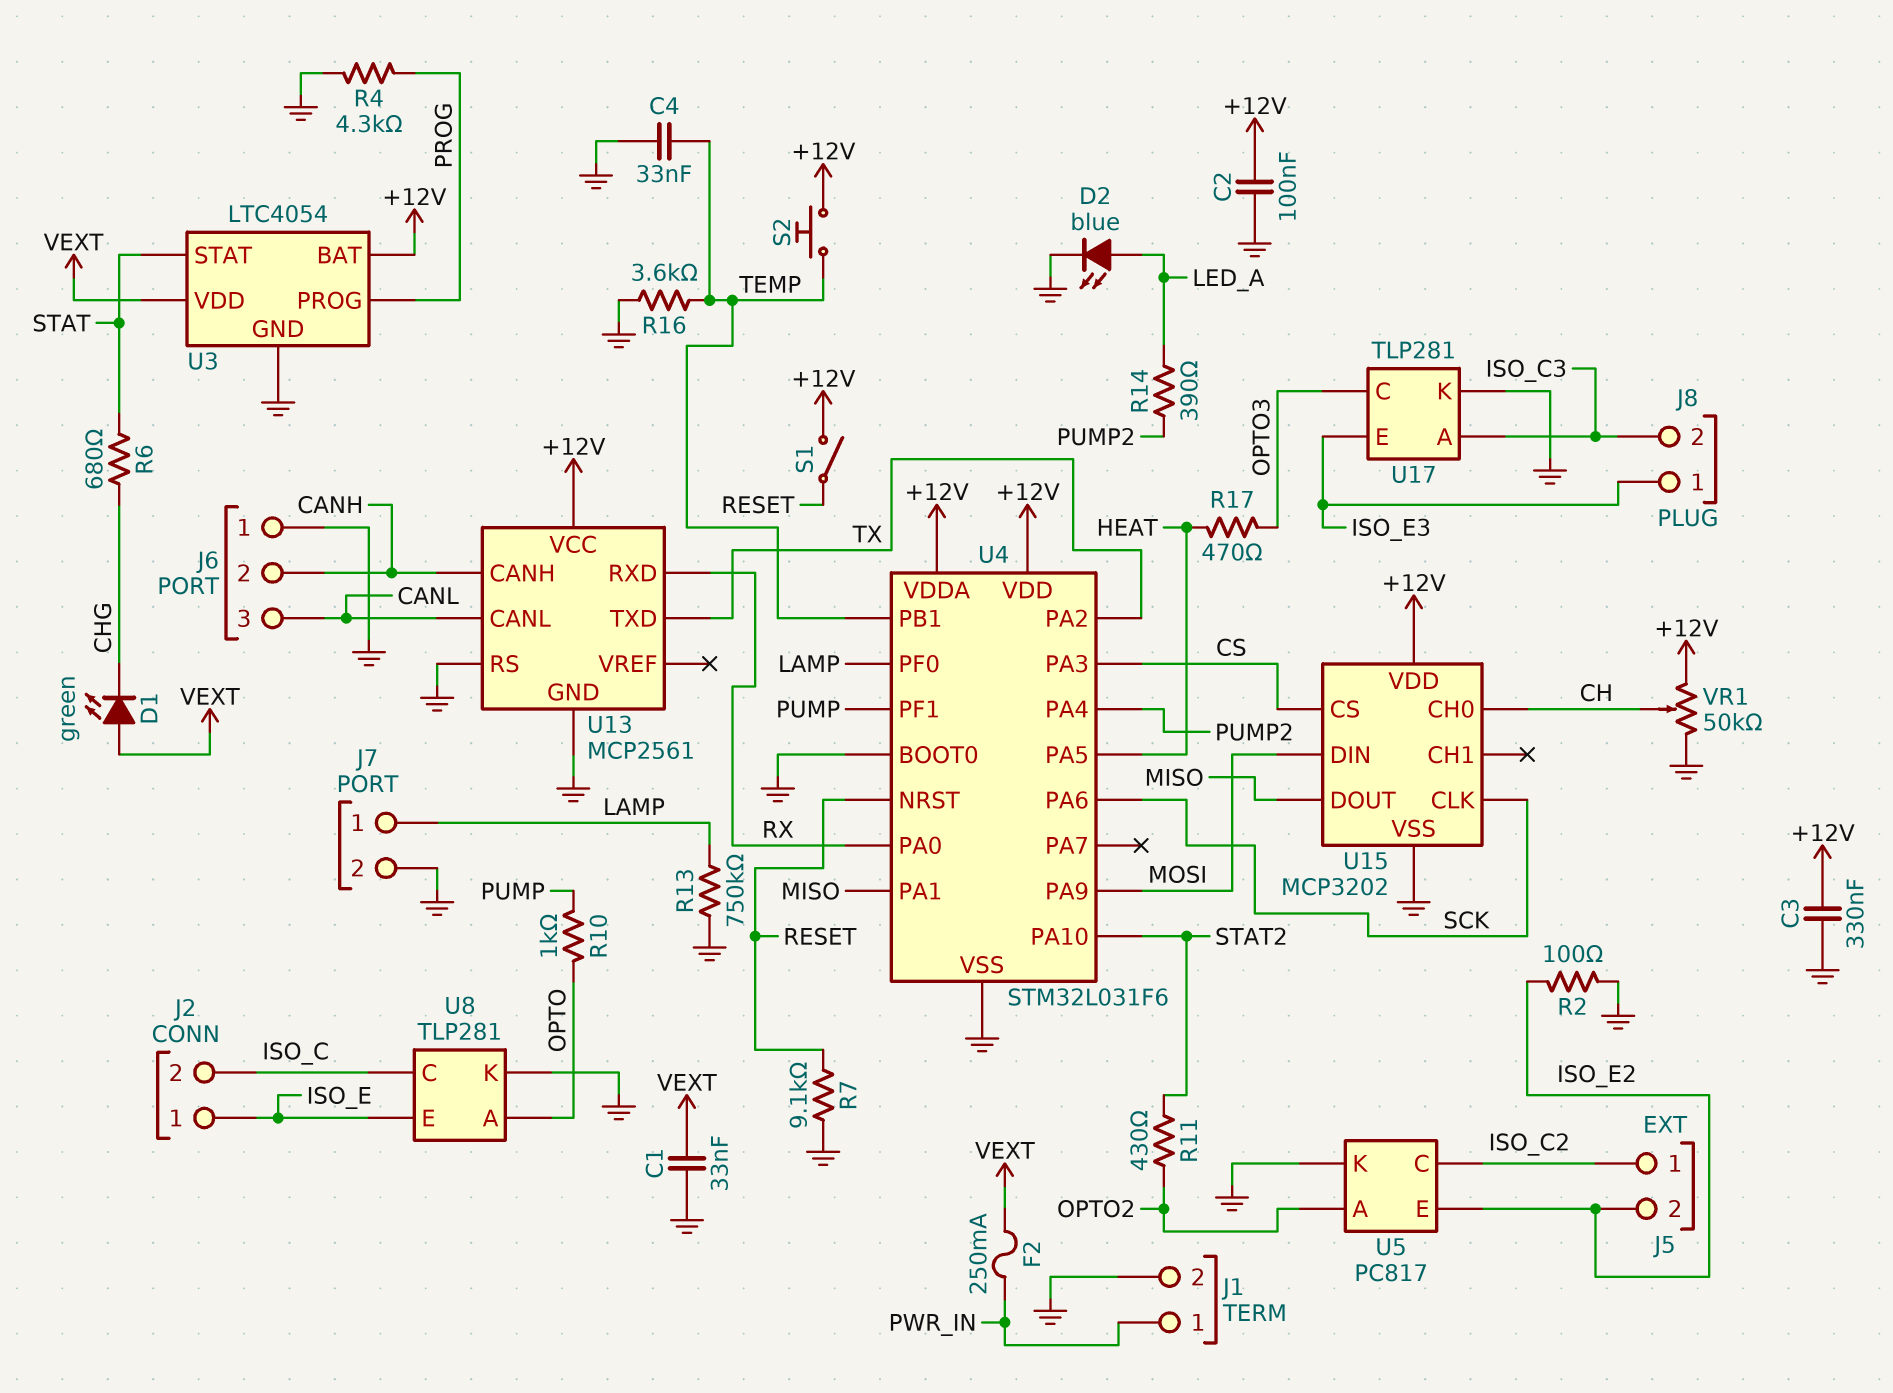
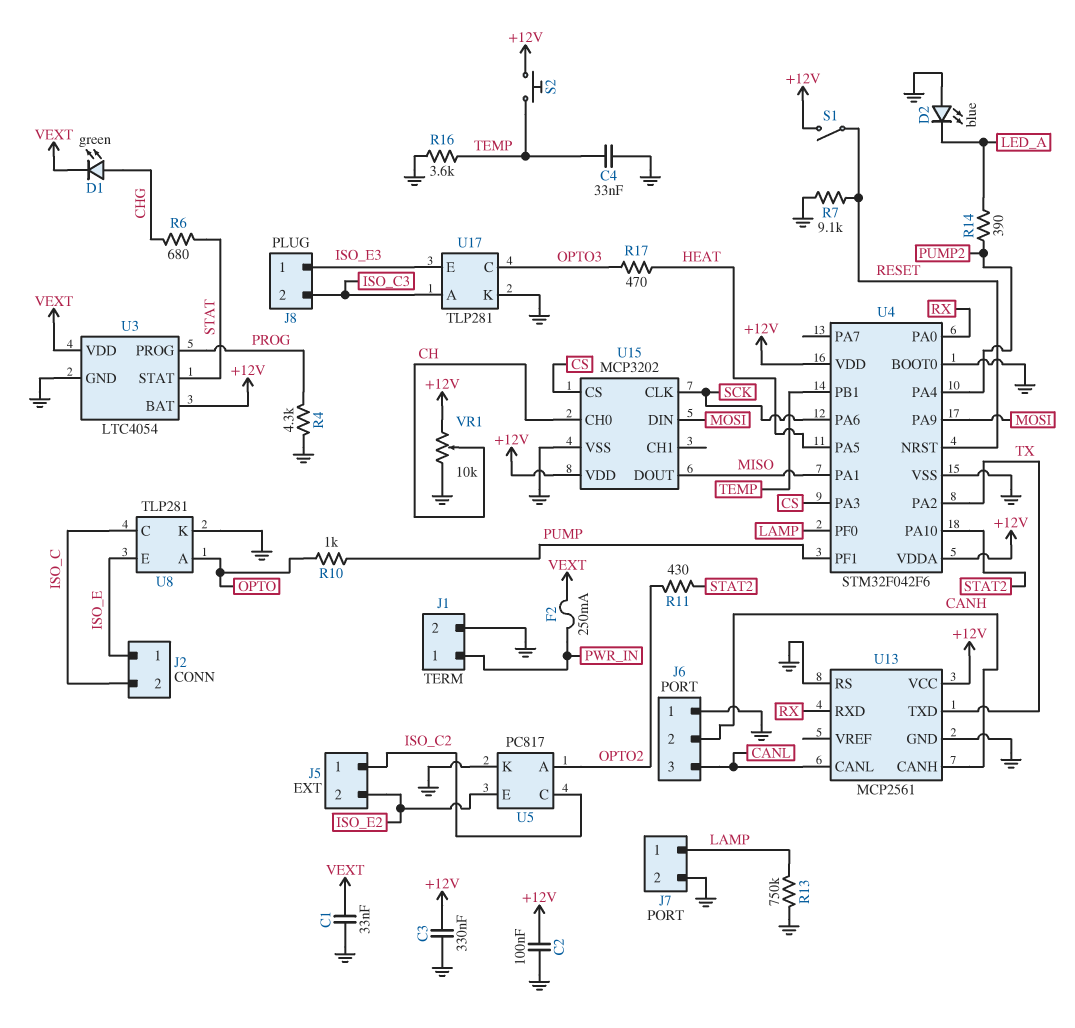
D1: LED green (A VEXT, K CHG) -> LED green (A CHG, K VEXT)
D2: LED blue (A LED_A, K GND) -> LED blue (A GND, K LED_A)
R2: 100 (GND, ISO_E2) -> none
U4: STM32L031F6 -> STM32F042F6
VR1: 50k (+12V, GND, wiper CH) -> 10k (+12V, GND, wiper CH)

